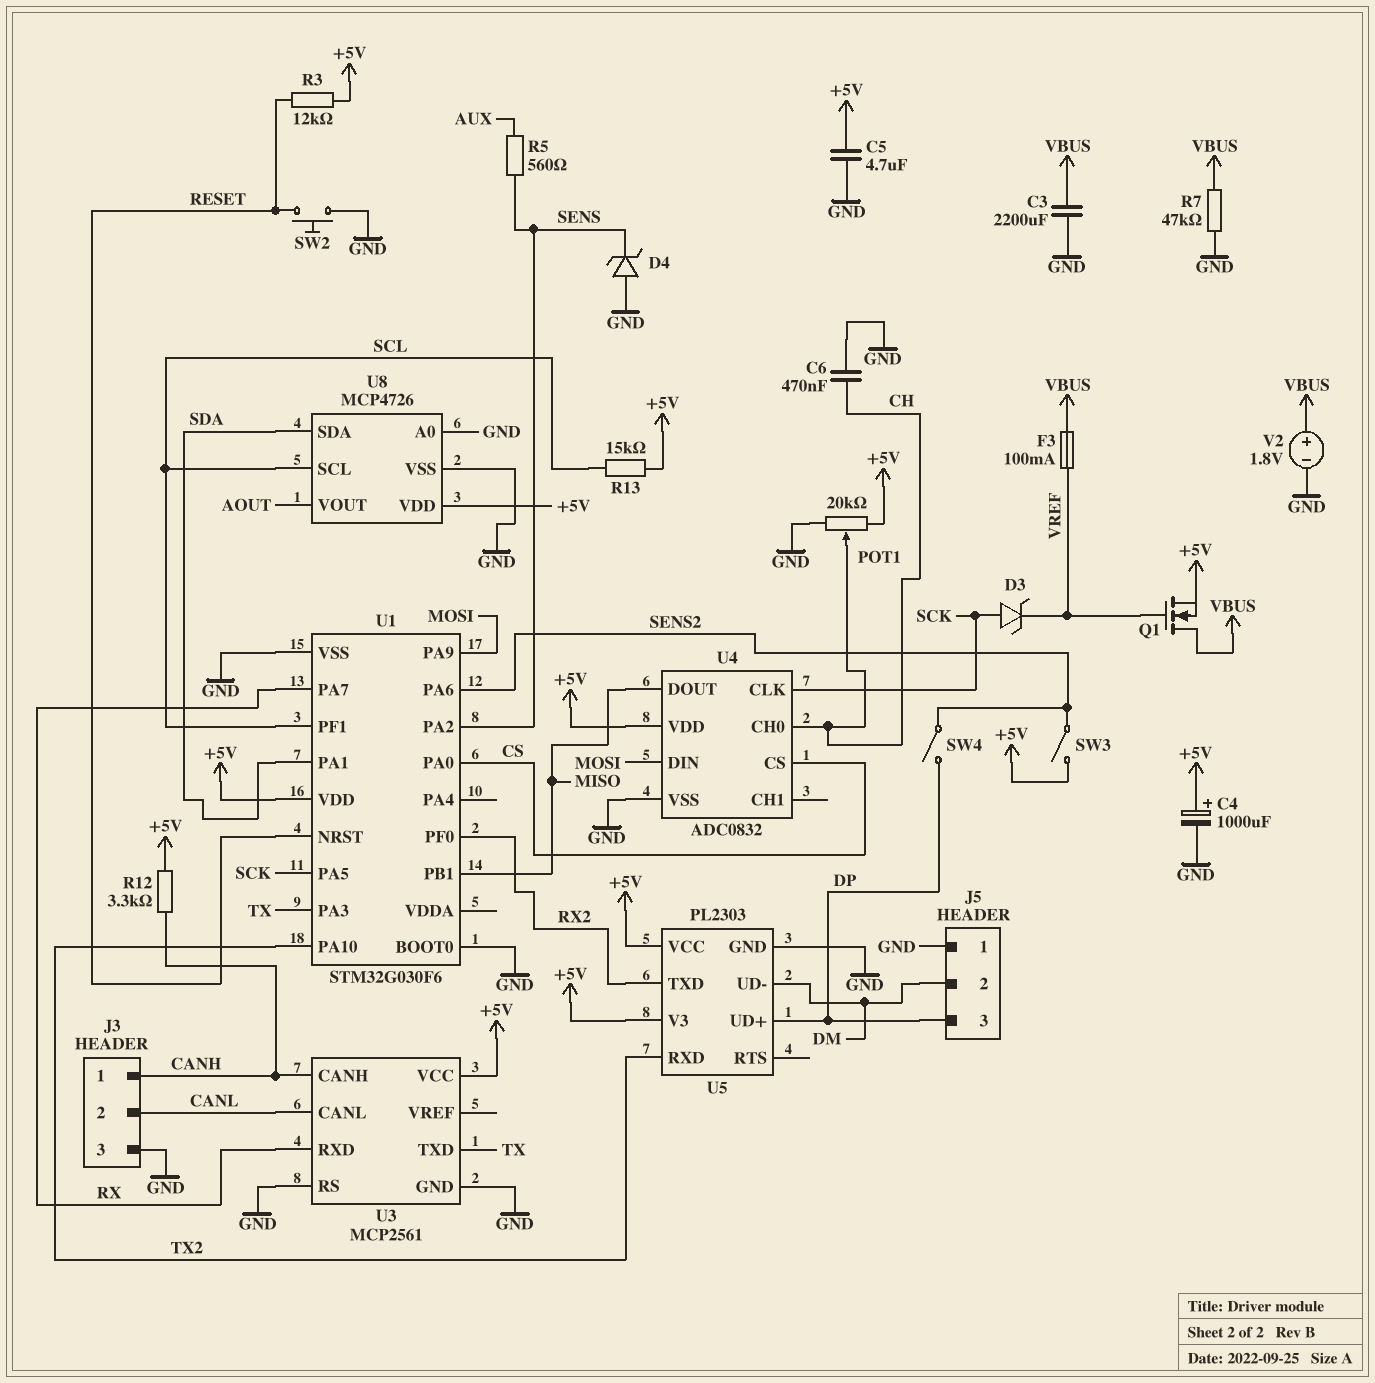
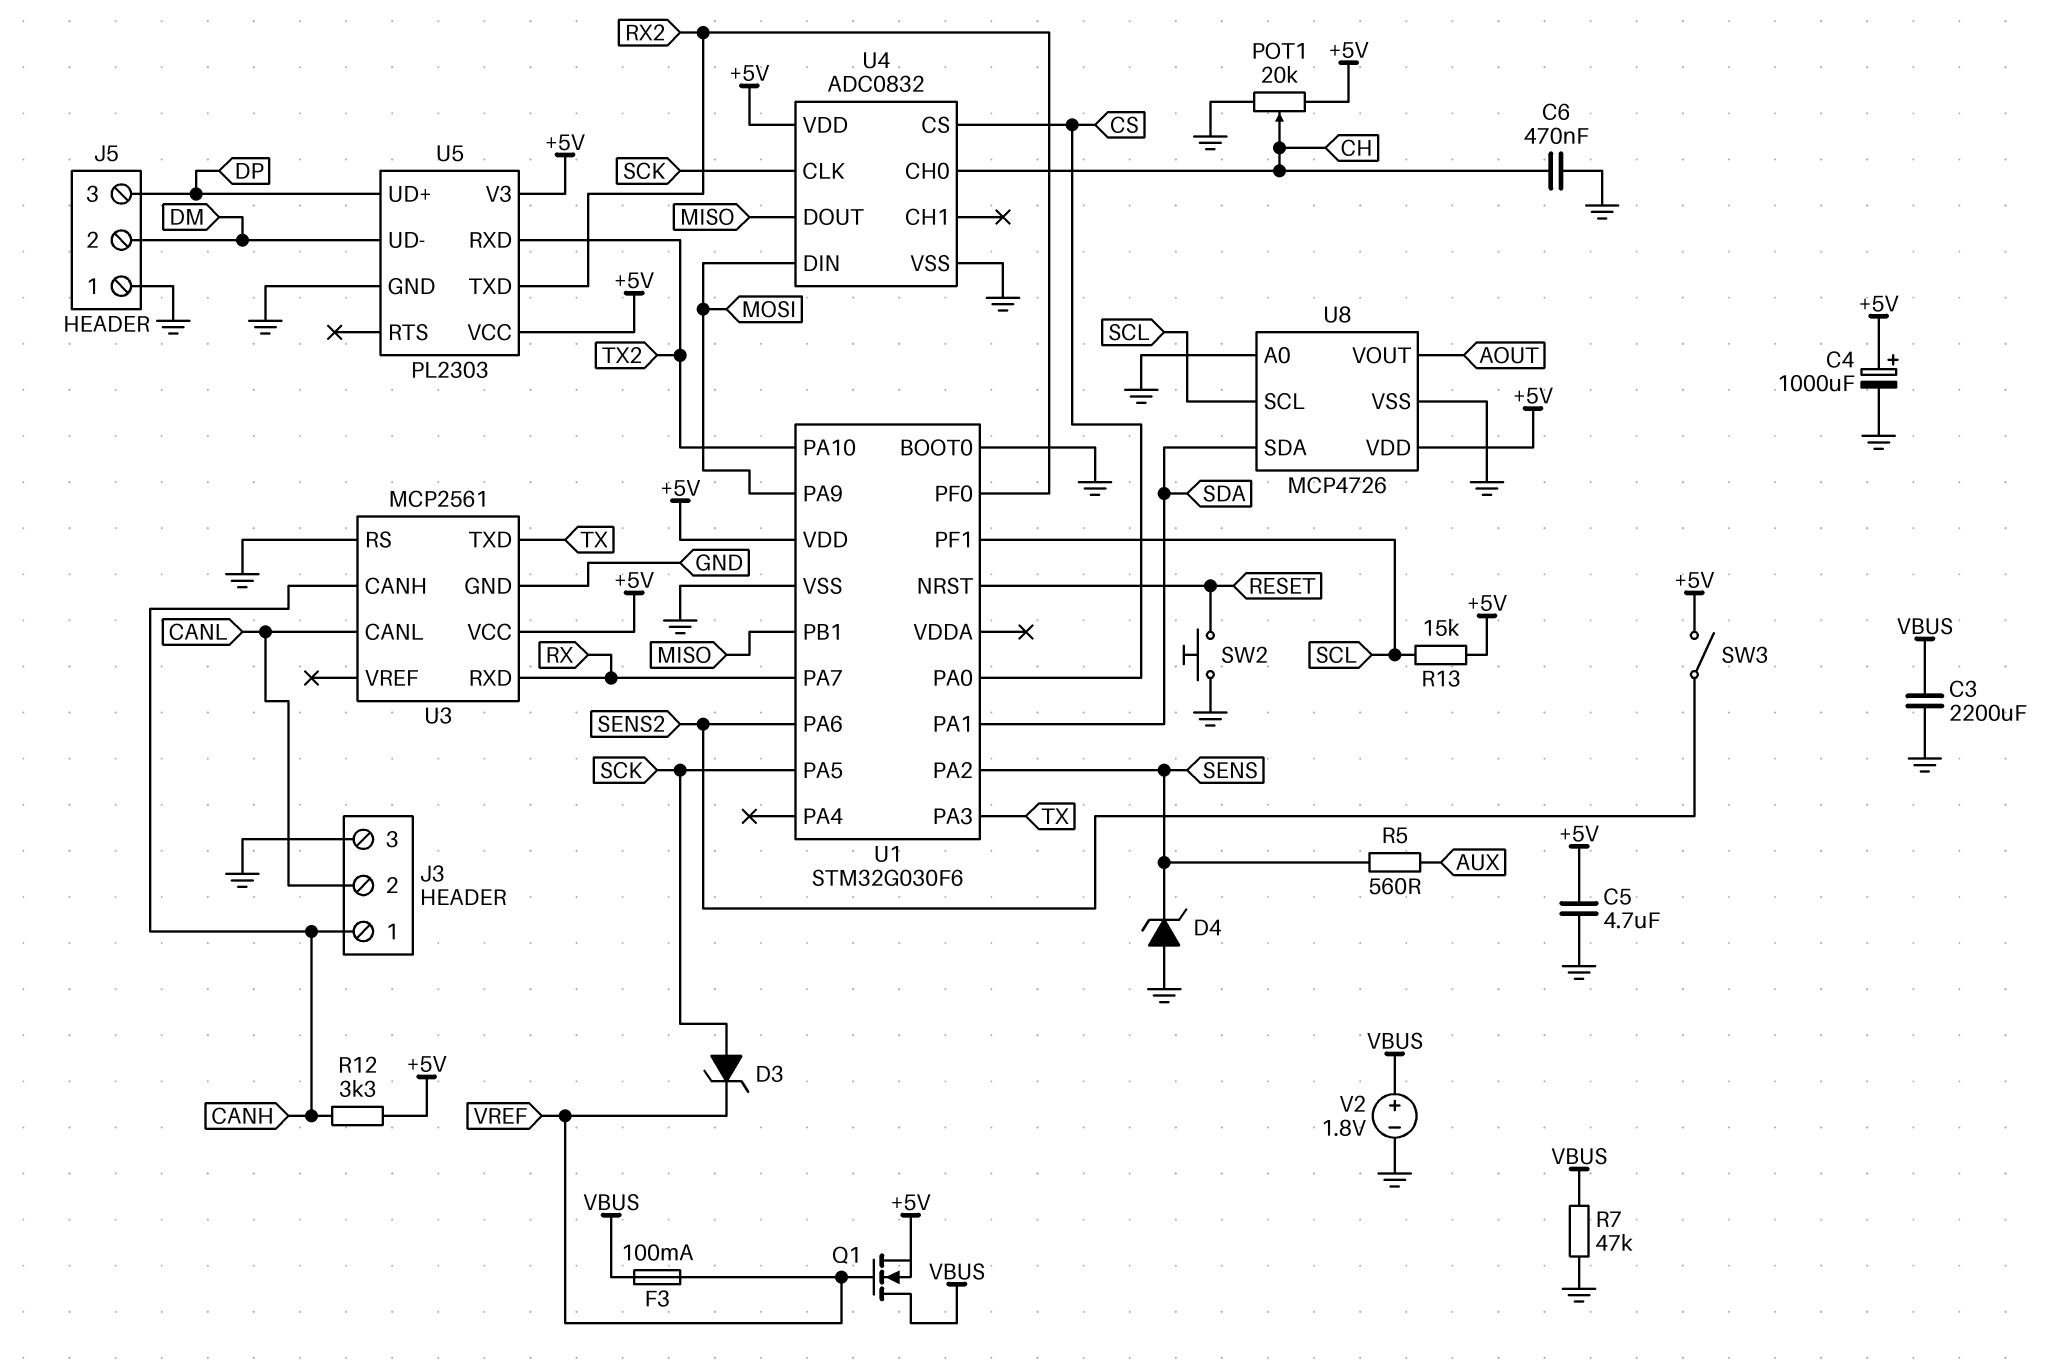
R3: 12k (+5V, RESET) -> none
SW4: switch (DP, SENS2) -> none

